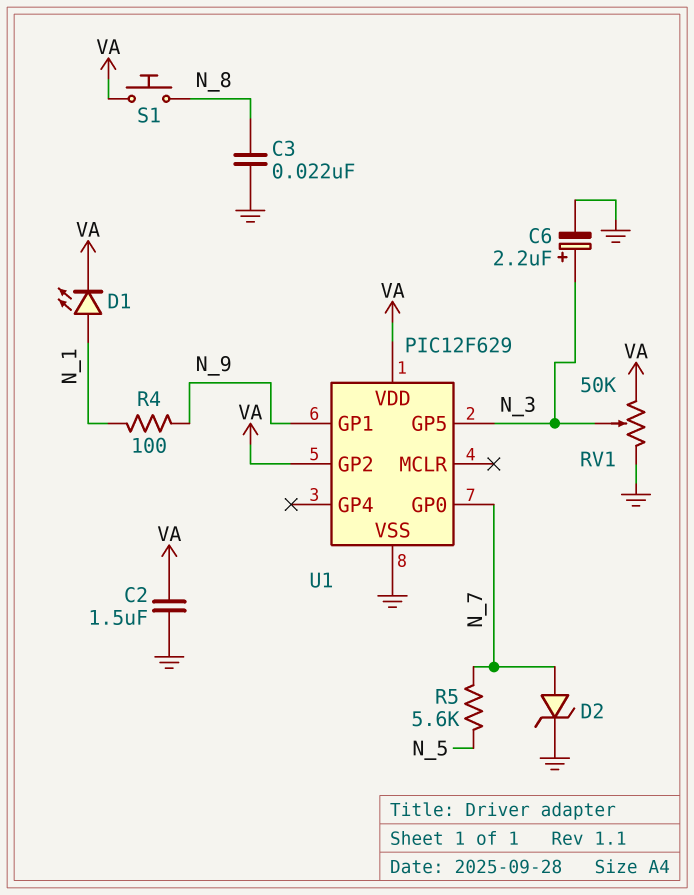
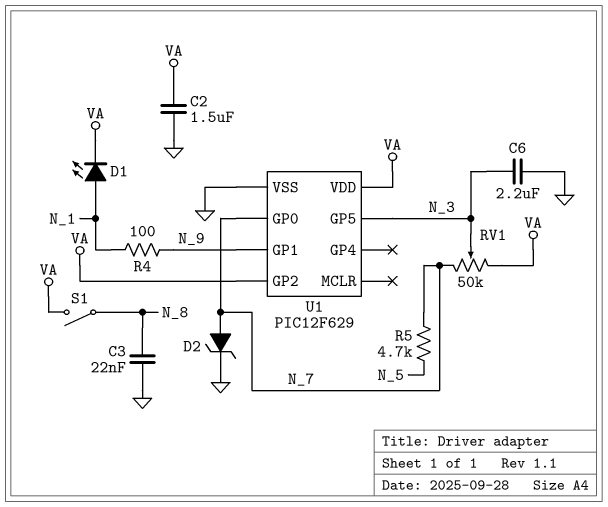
C6: 2.2uF (plus N_3, minus GND) -> 2.2uF (GND, N_3)
R5: 5.6k (N_5, N_7) -> 4.7k (N_5, N_7)
RV1: 50k (GND, VA, wiper N_3) -> 50k (N_7, VA, wiper N_3)
S1: button (N_8, VA) -> switch (N_8, VA)

